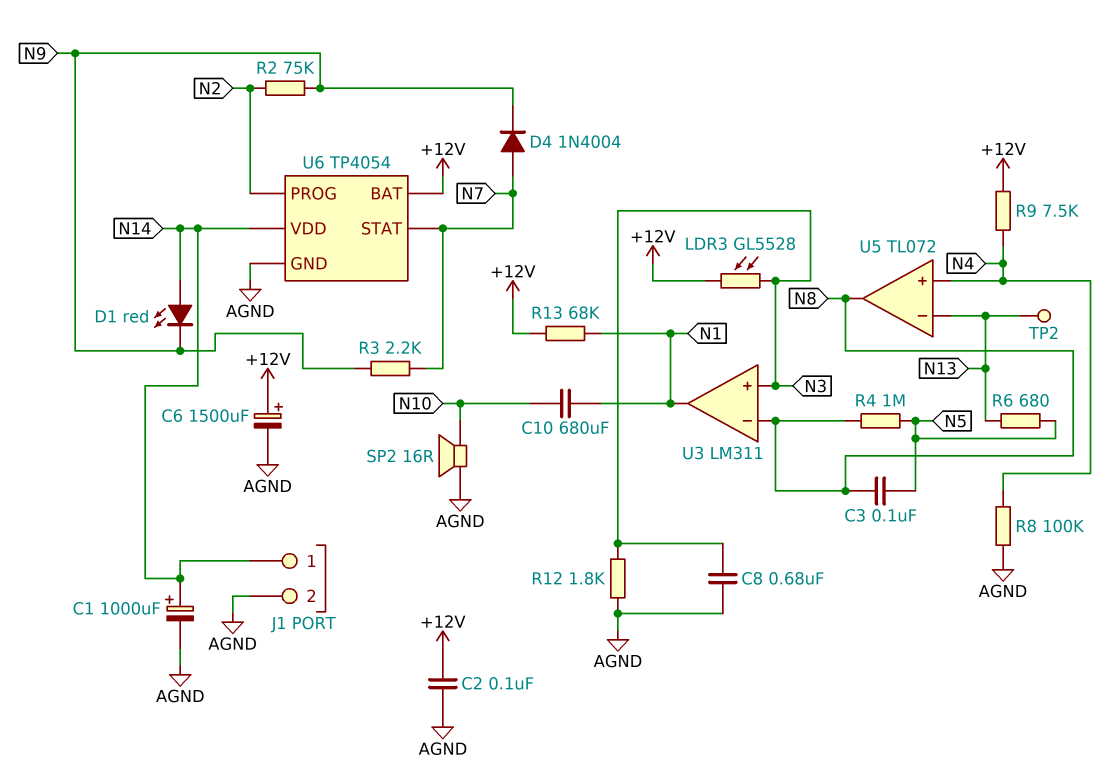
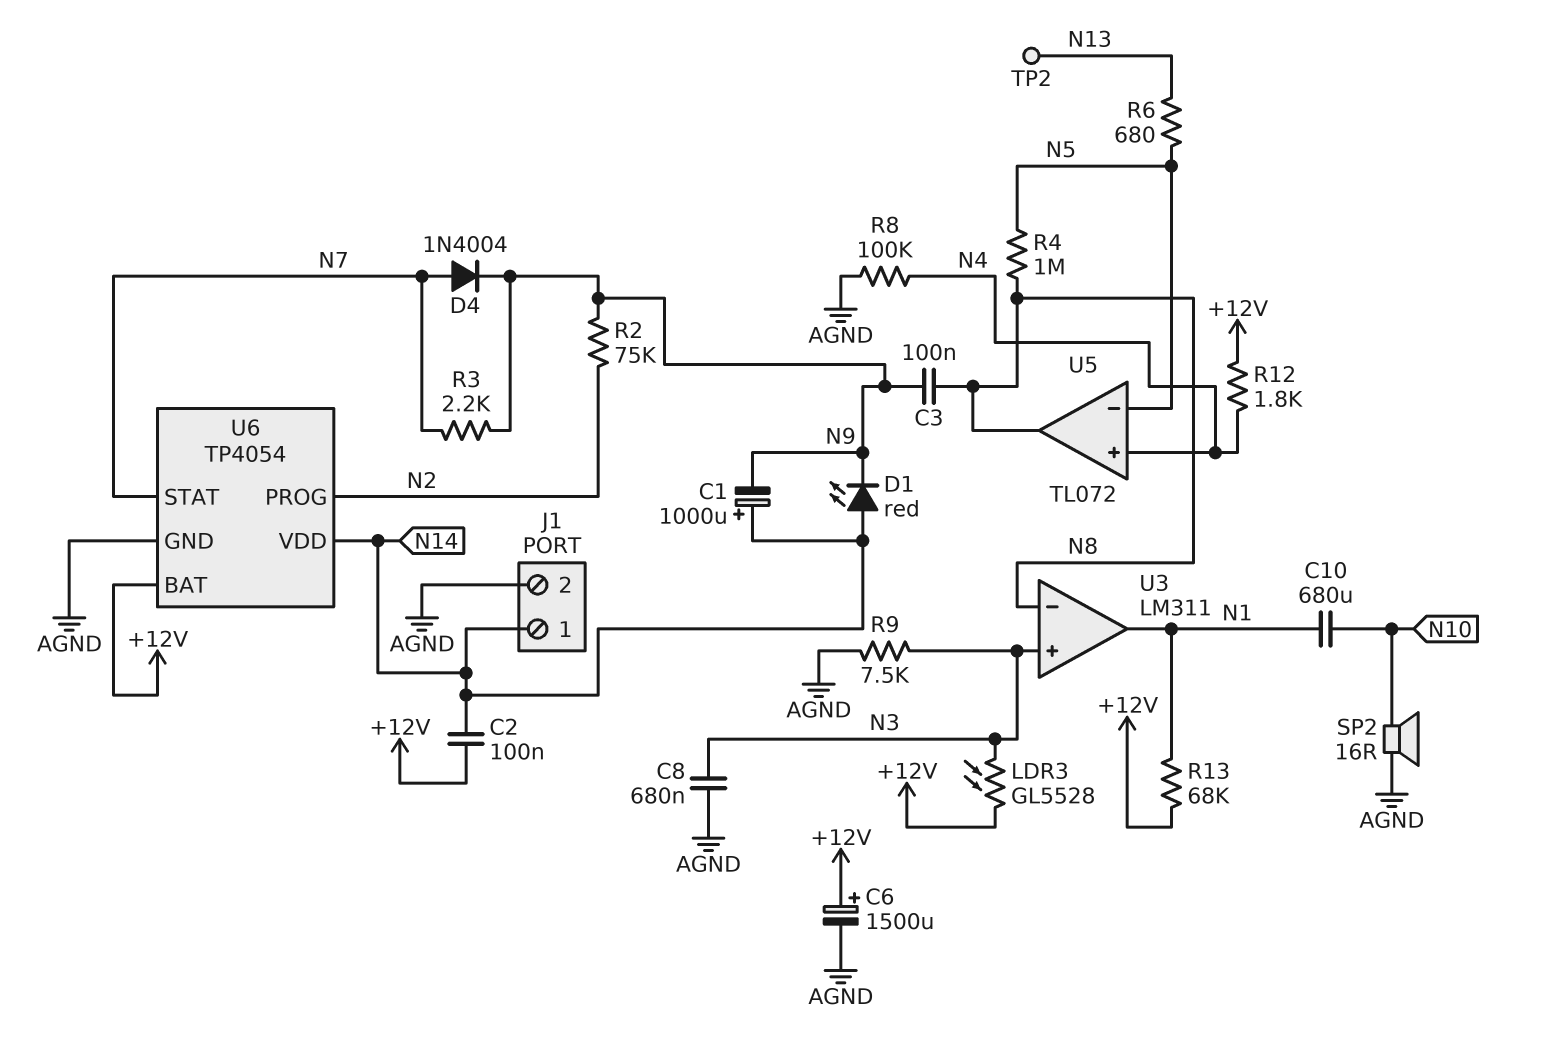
C1: 1000uF (plus N14, minus AGND) -> 1000uF (plus N14, minus N9)
C2: 100nF (+12V, AGND) -> 100nF (+12V, N14)
C3: 100nF (N5, N8) -> 100nF (N8, N9)
R9: 7.5k (+12V, N4) -> 7.5k (AGND, N3)
R12: 1.8k (AGND, N3) -> 1.8k (+12V, N4)
U5 pin in-: N13 -> N5

